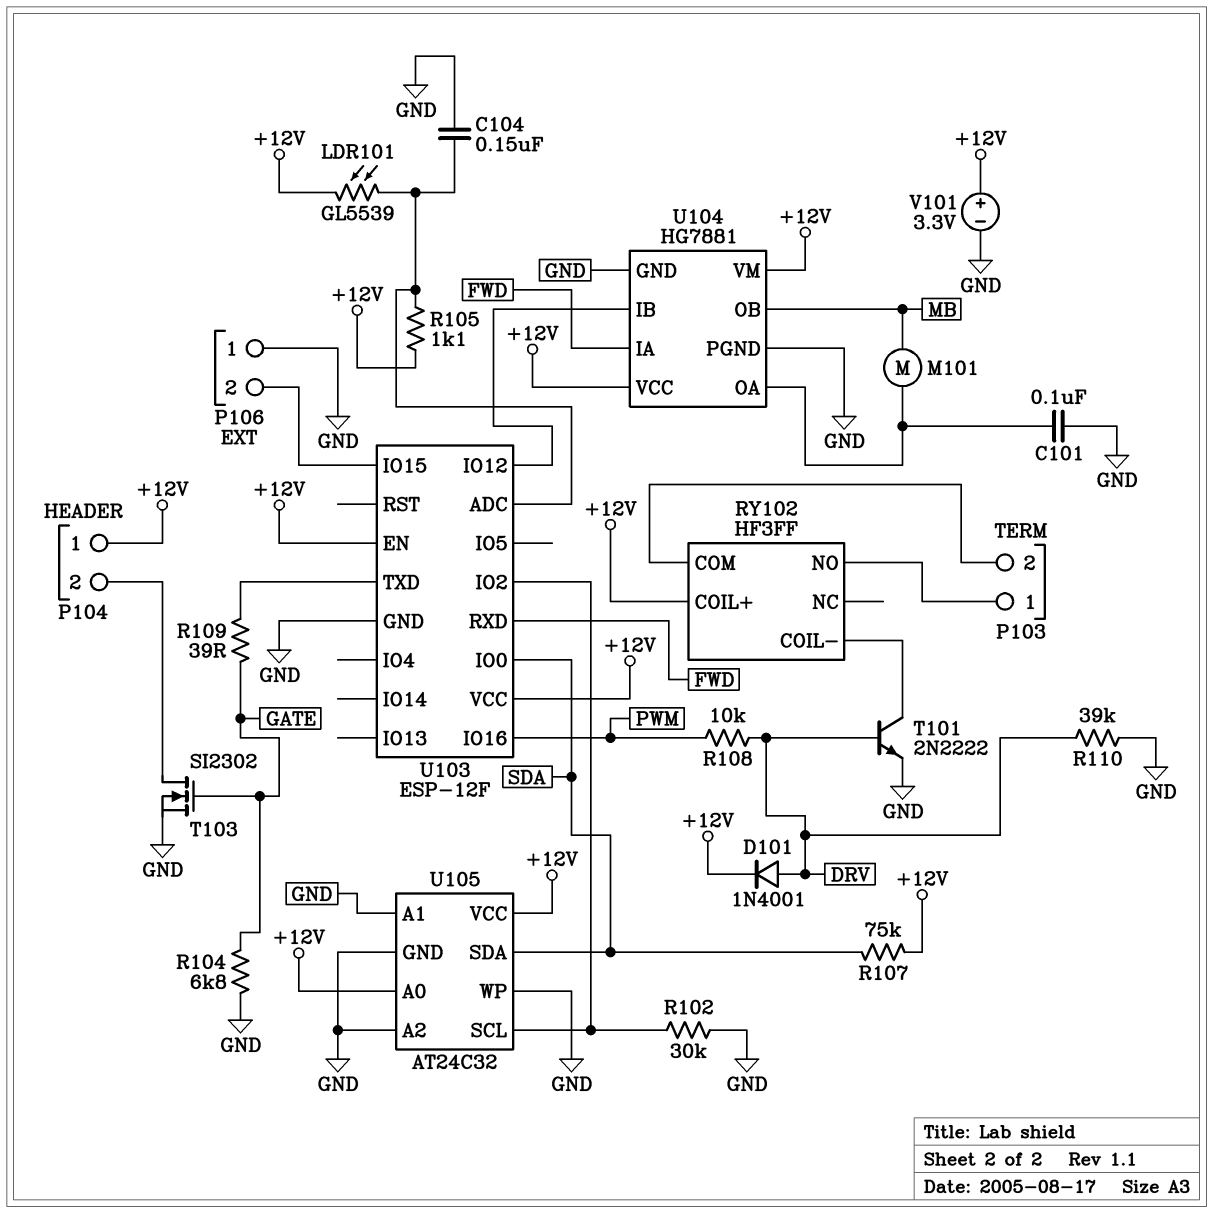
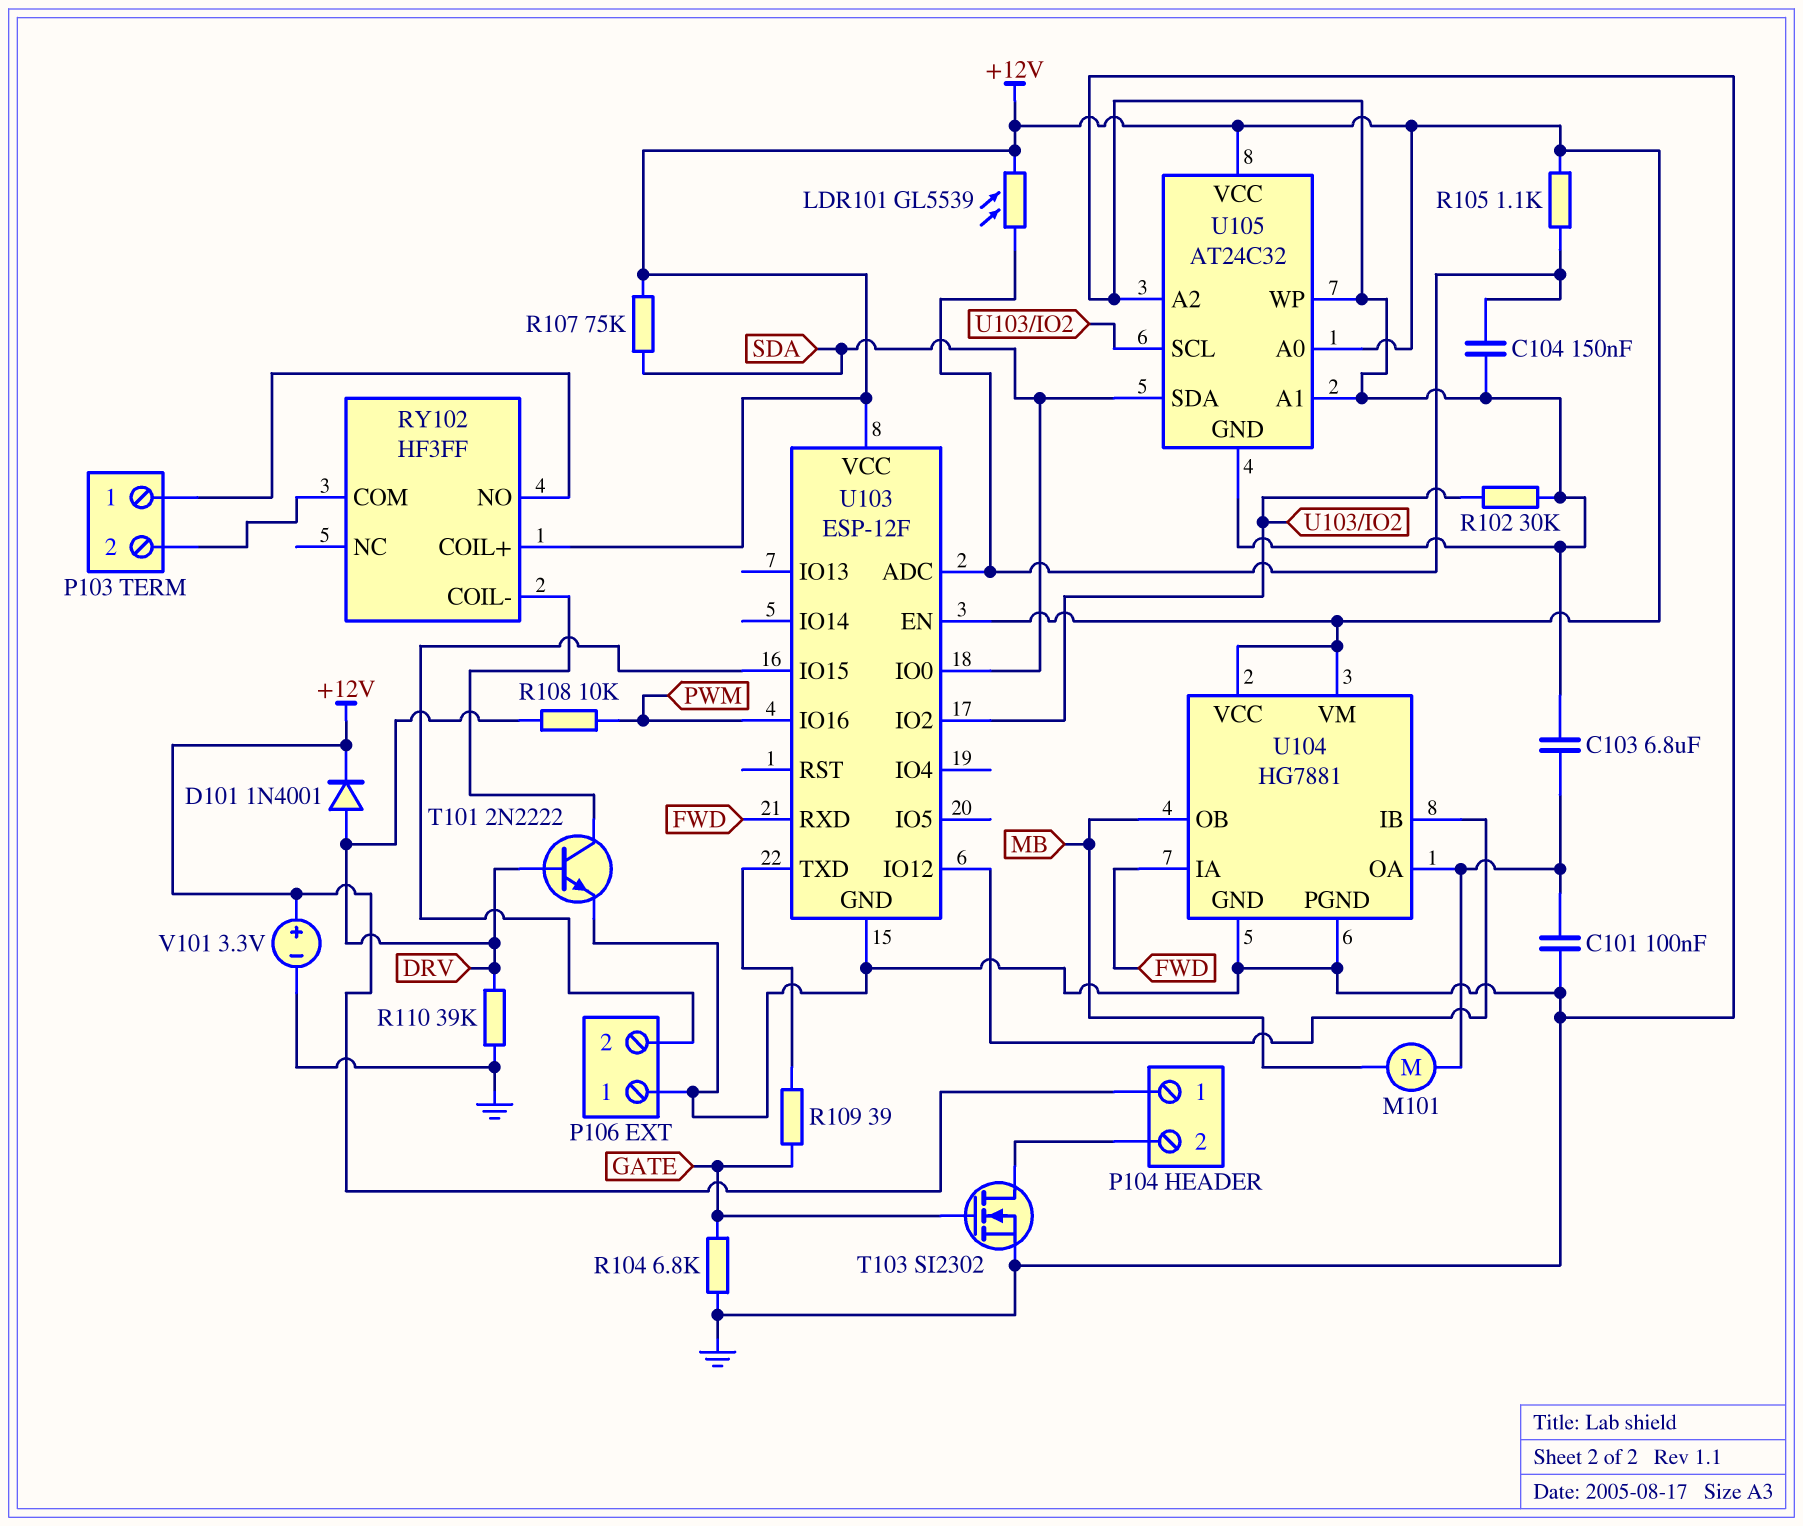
C103: none -> 6.8uF (GND, U104/OA)

